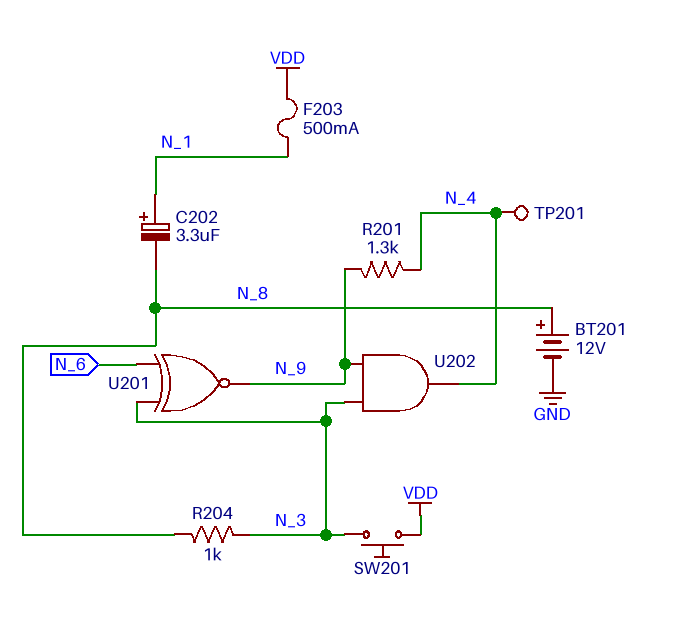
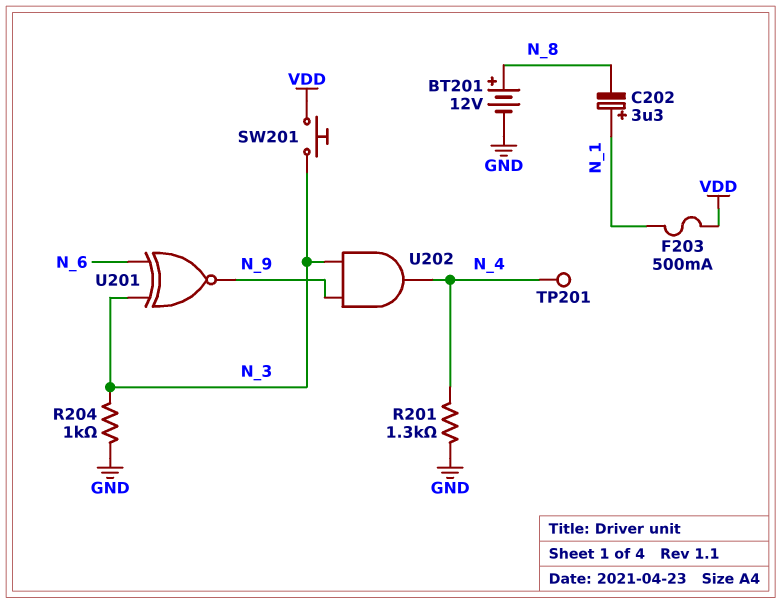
R201: 1.3k (N_4, N_9) -> 1.3k (GND, N_4)
R204: 1k (N_3, N_8) -> 1k (GND, N_3)

